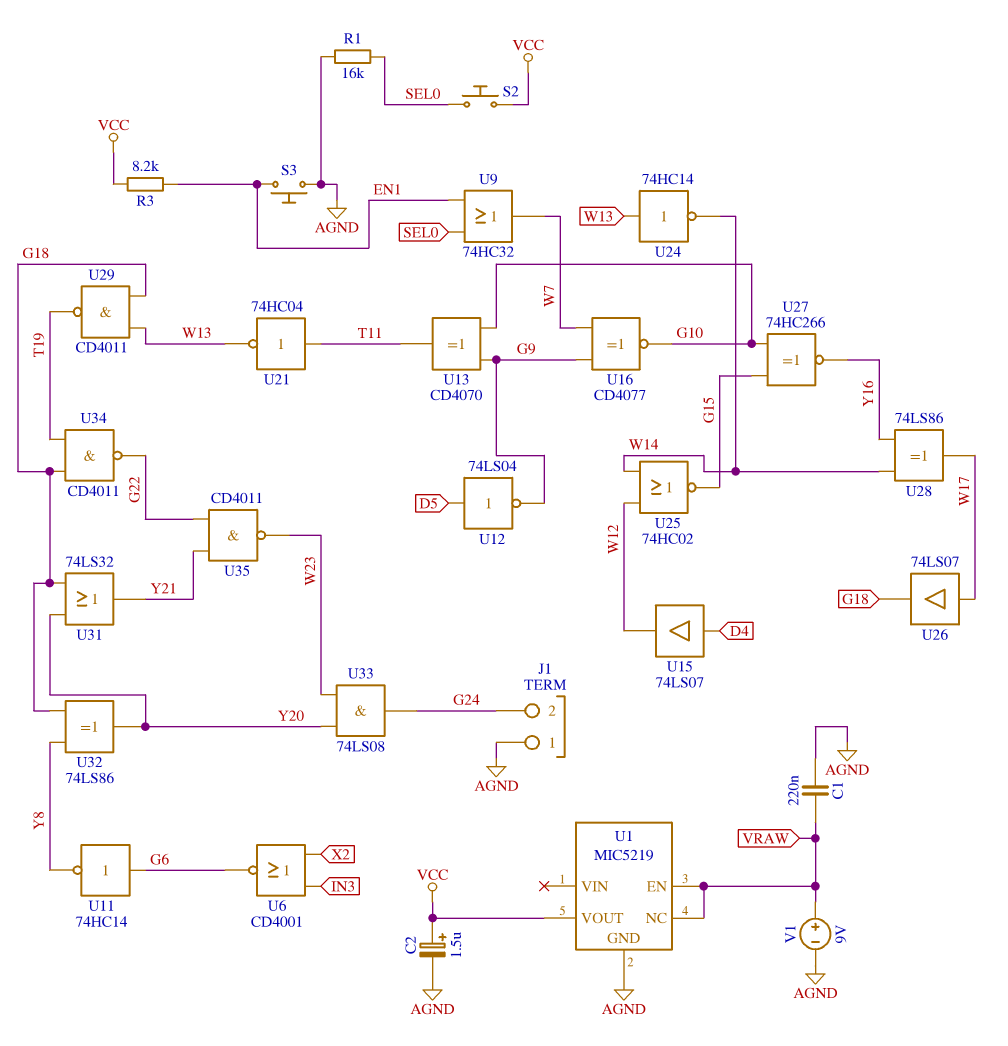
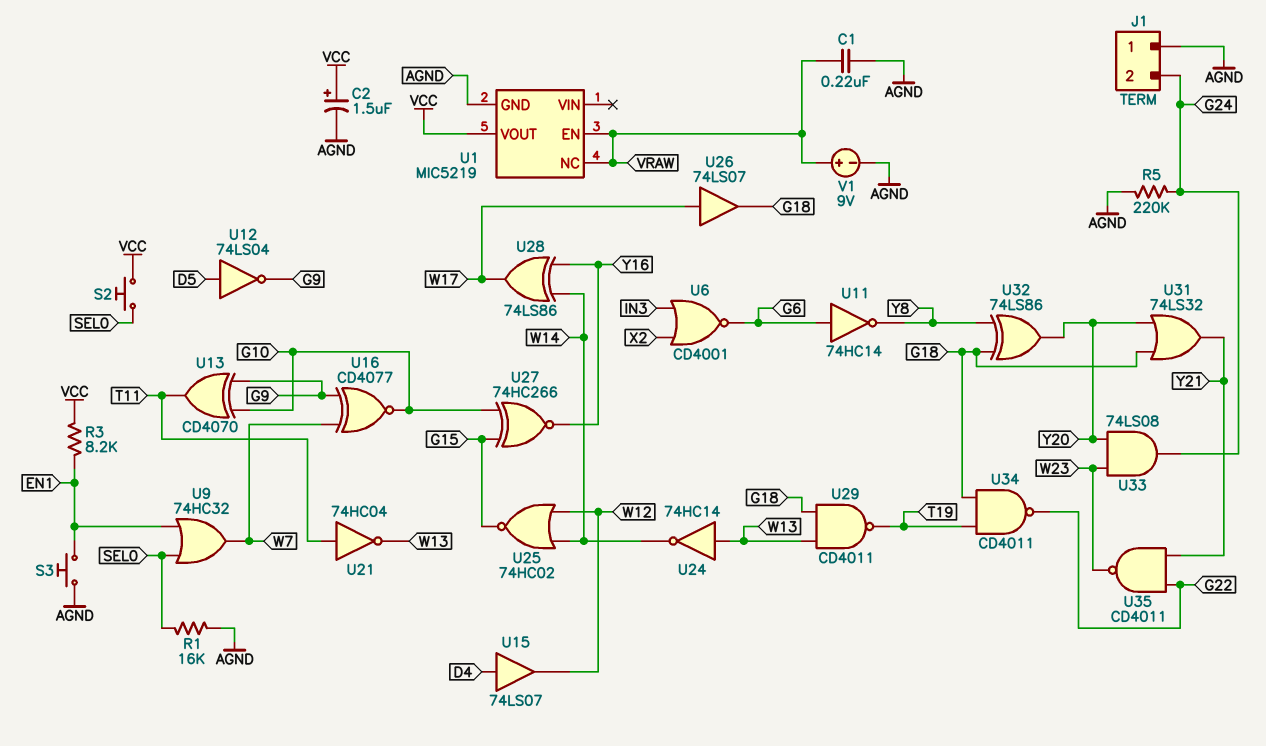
R5: none -> 220k (AGND, G24)

